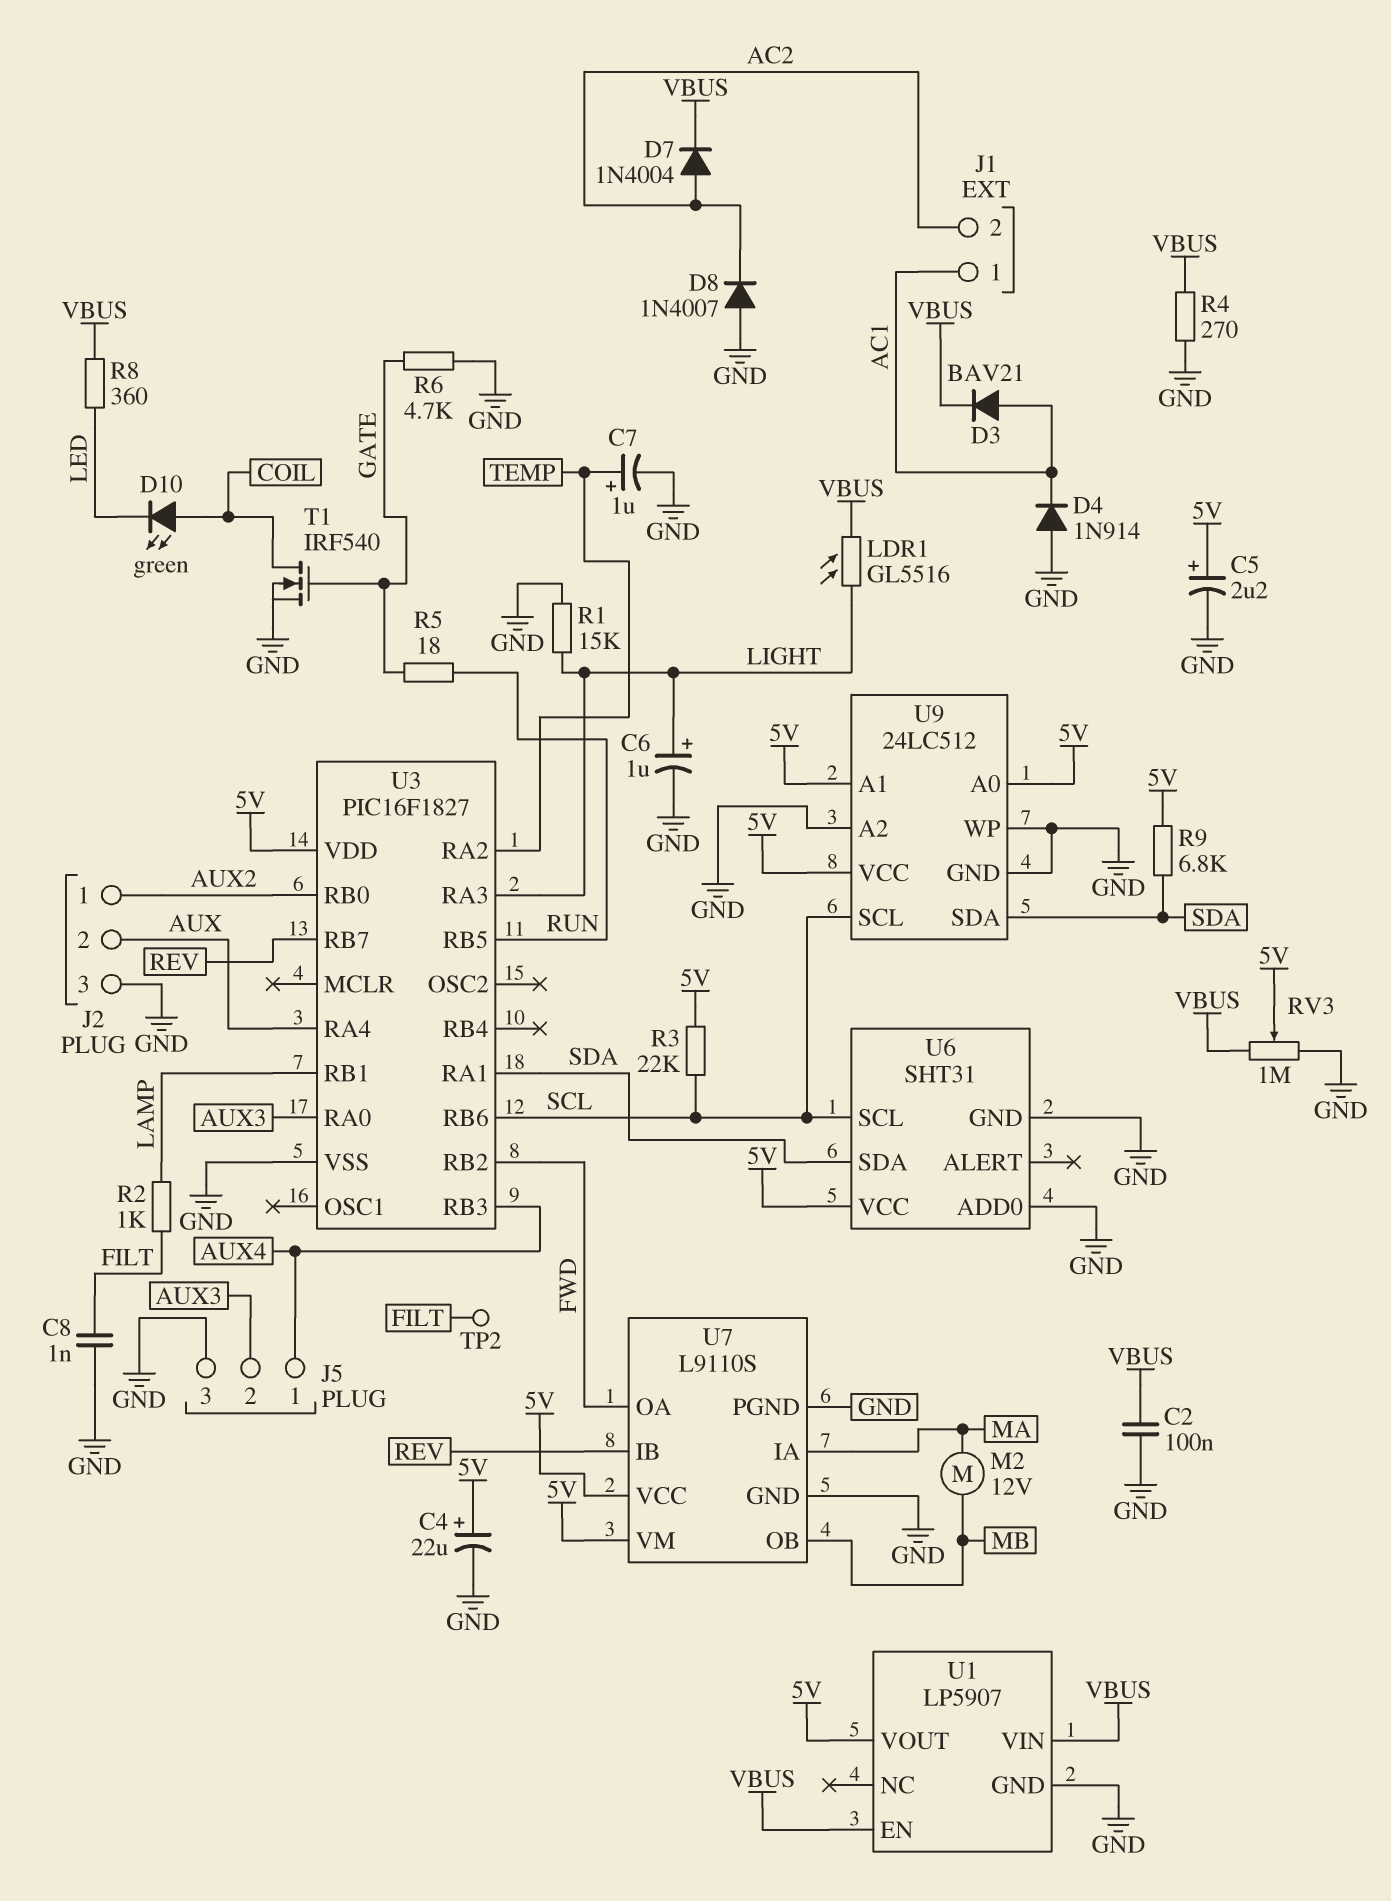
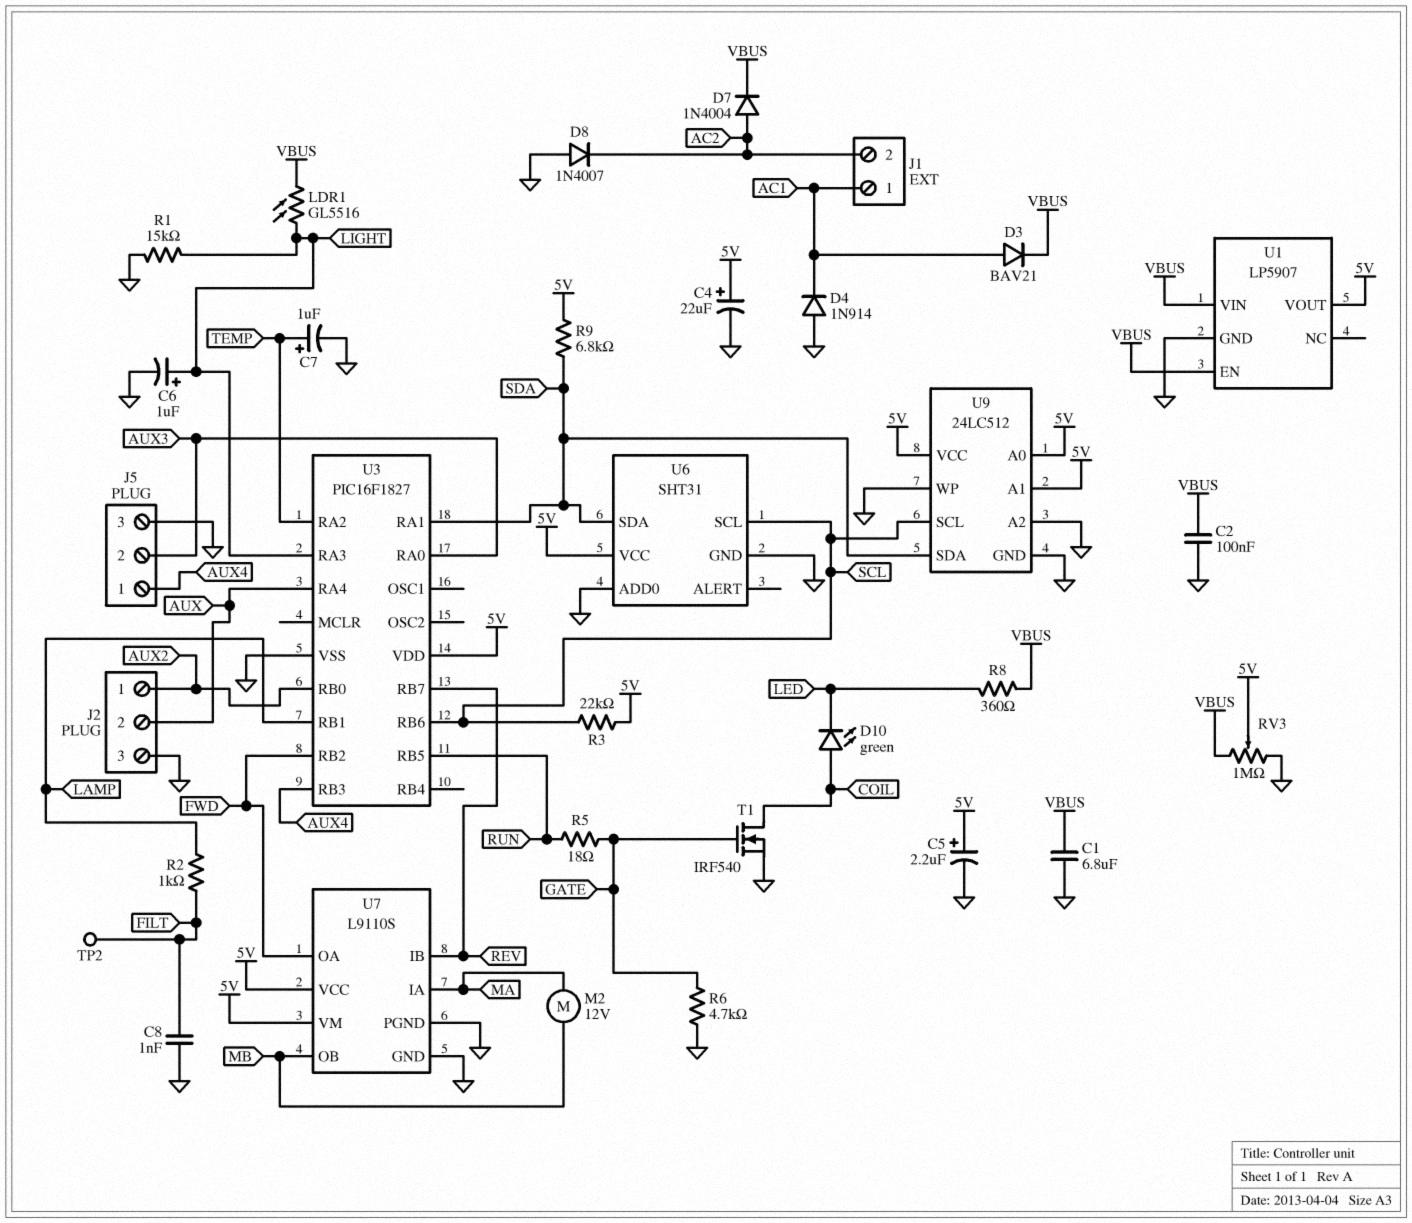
C1: none -> 6.8uF (GND, VBUS)
R4: 270 (GND, VBUS) -> none

